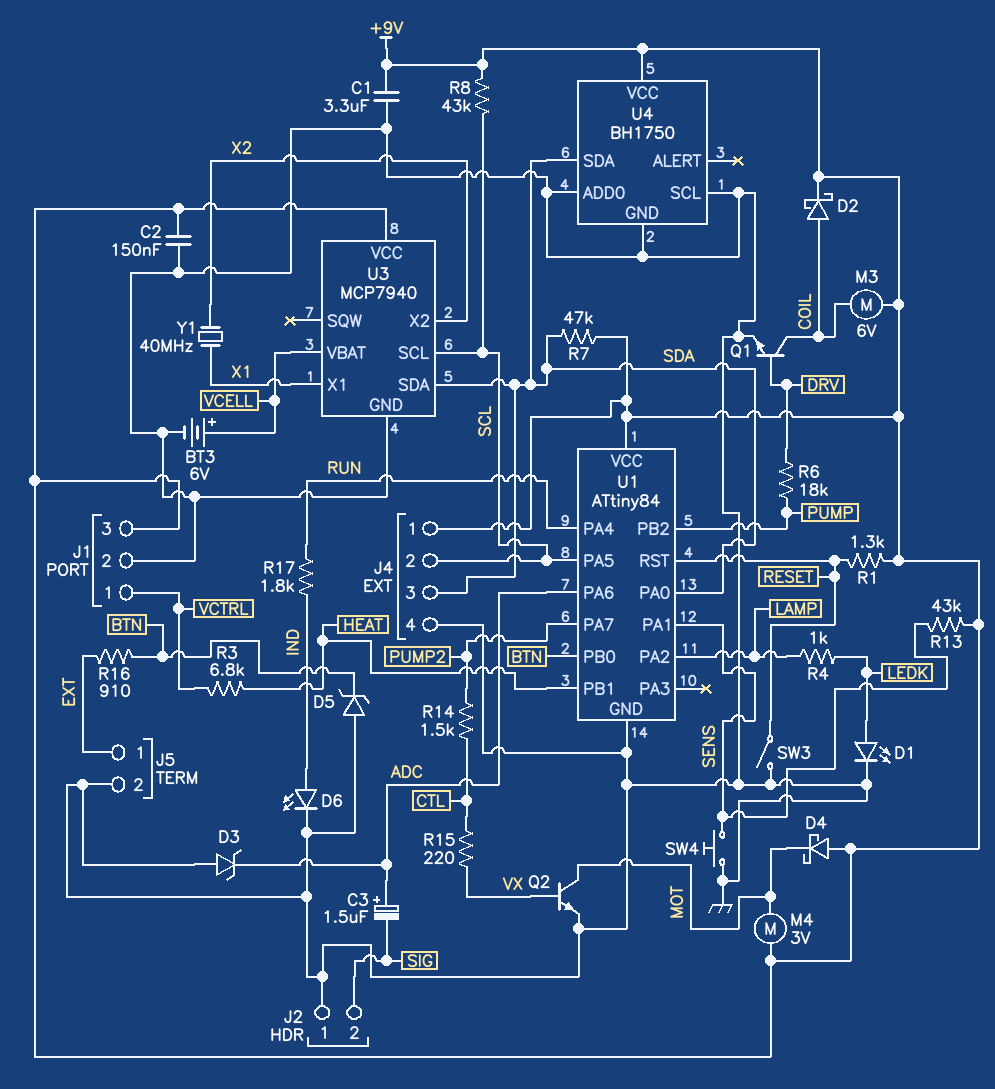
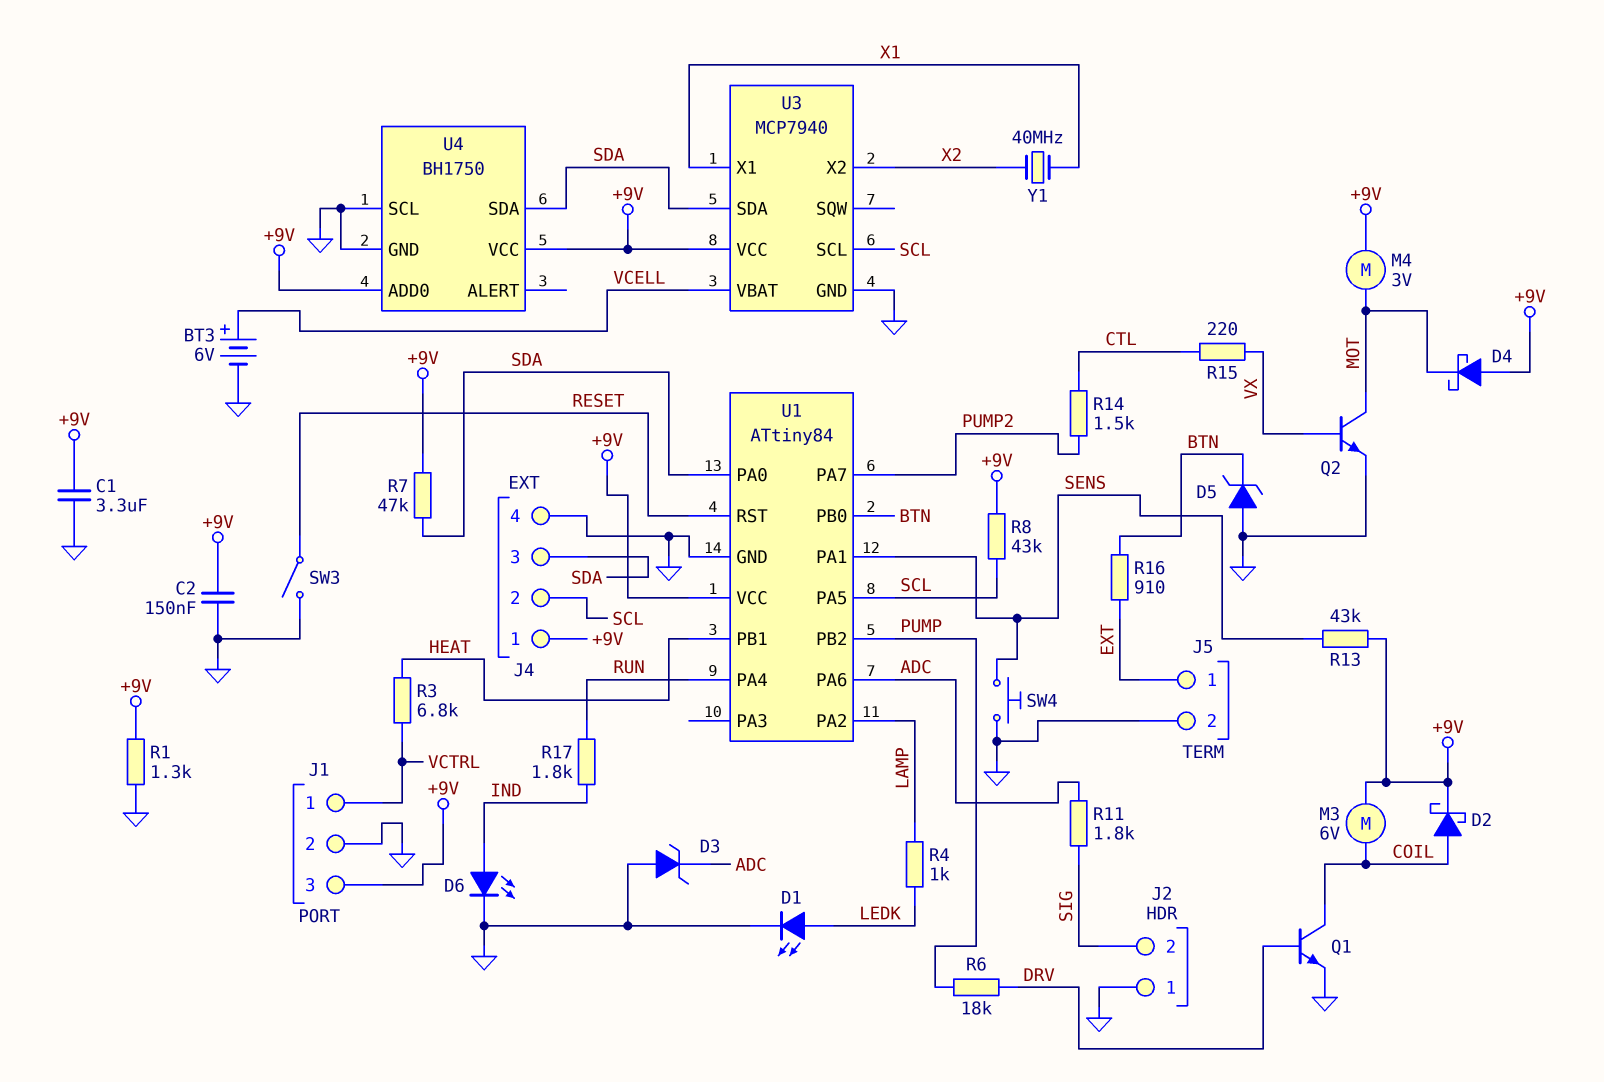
C3: 1.5uF (plus ADC, minus SIG) -> none
R1: 1.3k (+9V, RESET) -> 1.3k (+9V, GND)
R11: none -> 1.8k (ADC, SIG)
U4 pin ADD0: GND -> +9V

